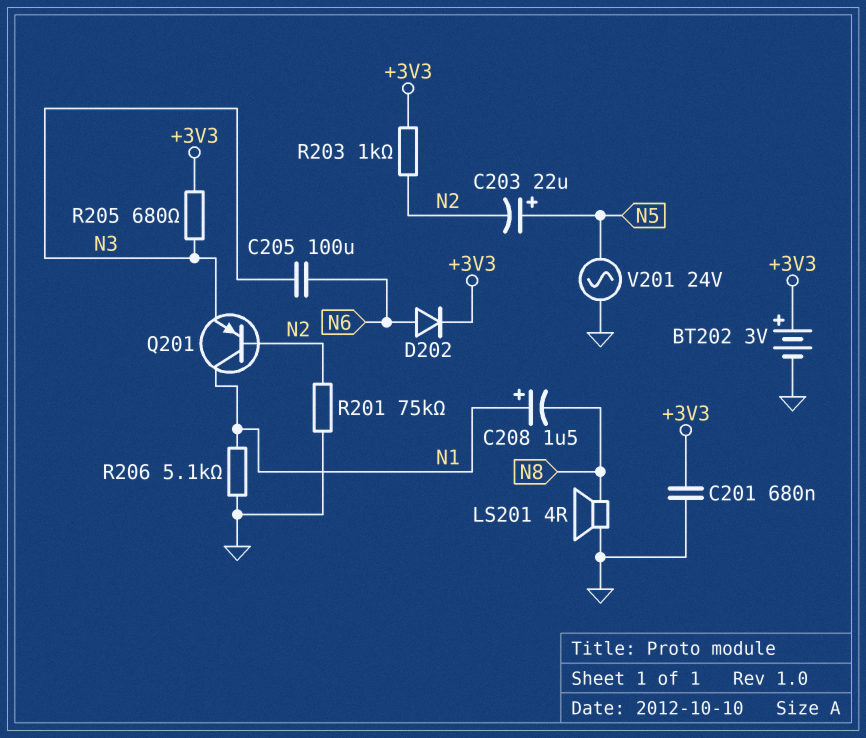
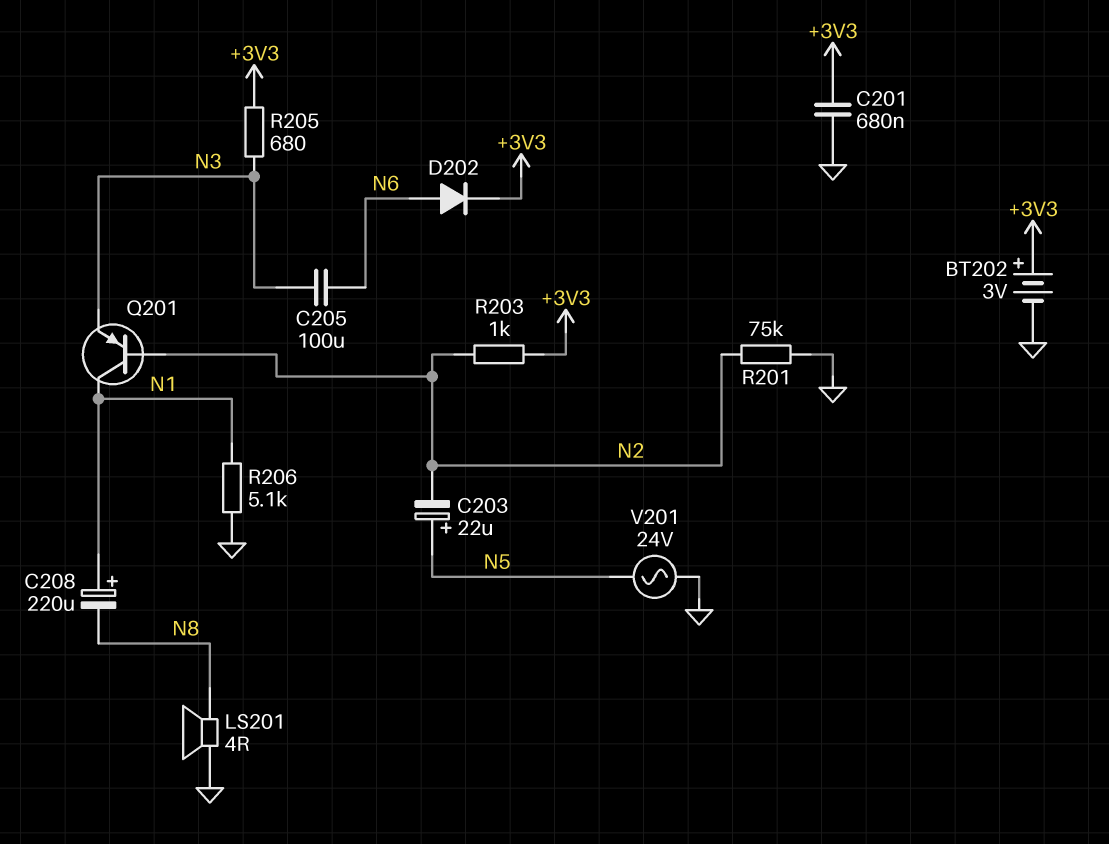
C208: 1.5uF (plus N1, minus N8) -> 220uF (plus N1, minus N8)

